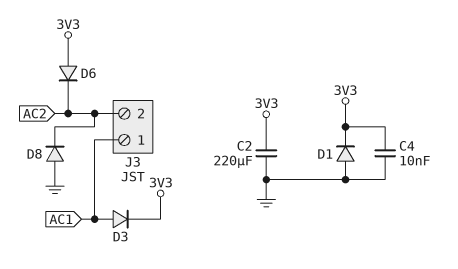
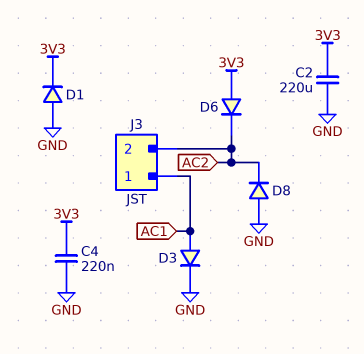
C4: 10nF (3V3, GND) -> 220nF (3V3, GND)
D3: diode (A AC1, K 3V3) -> diode (A AC1, K GND)

